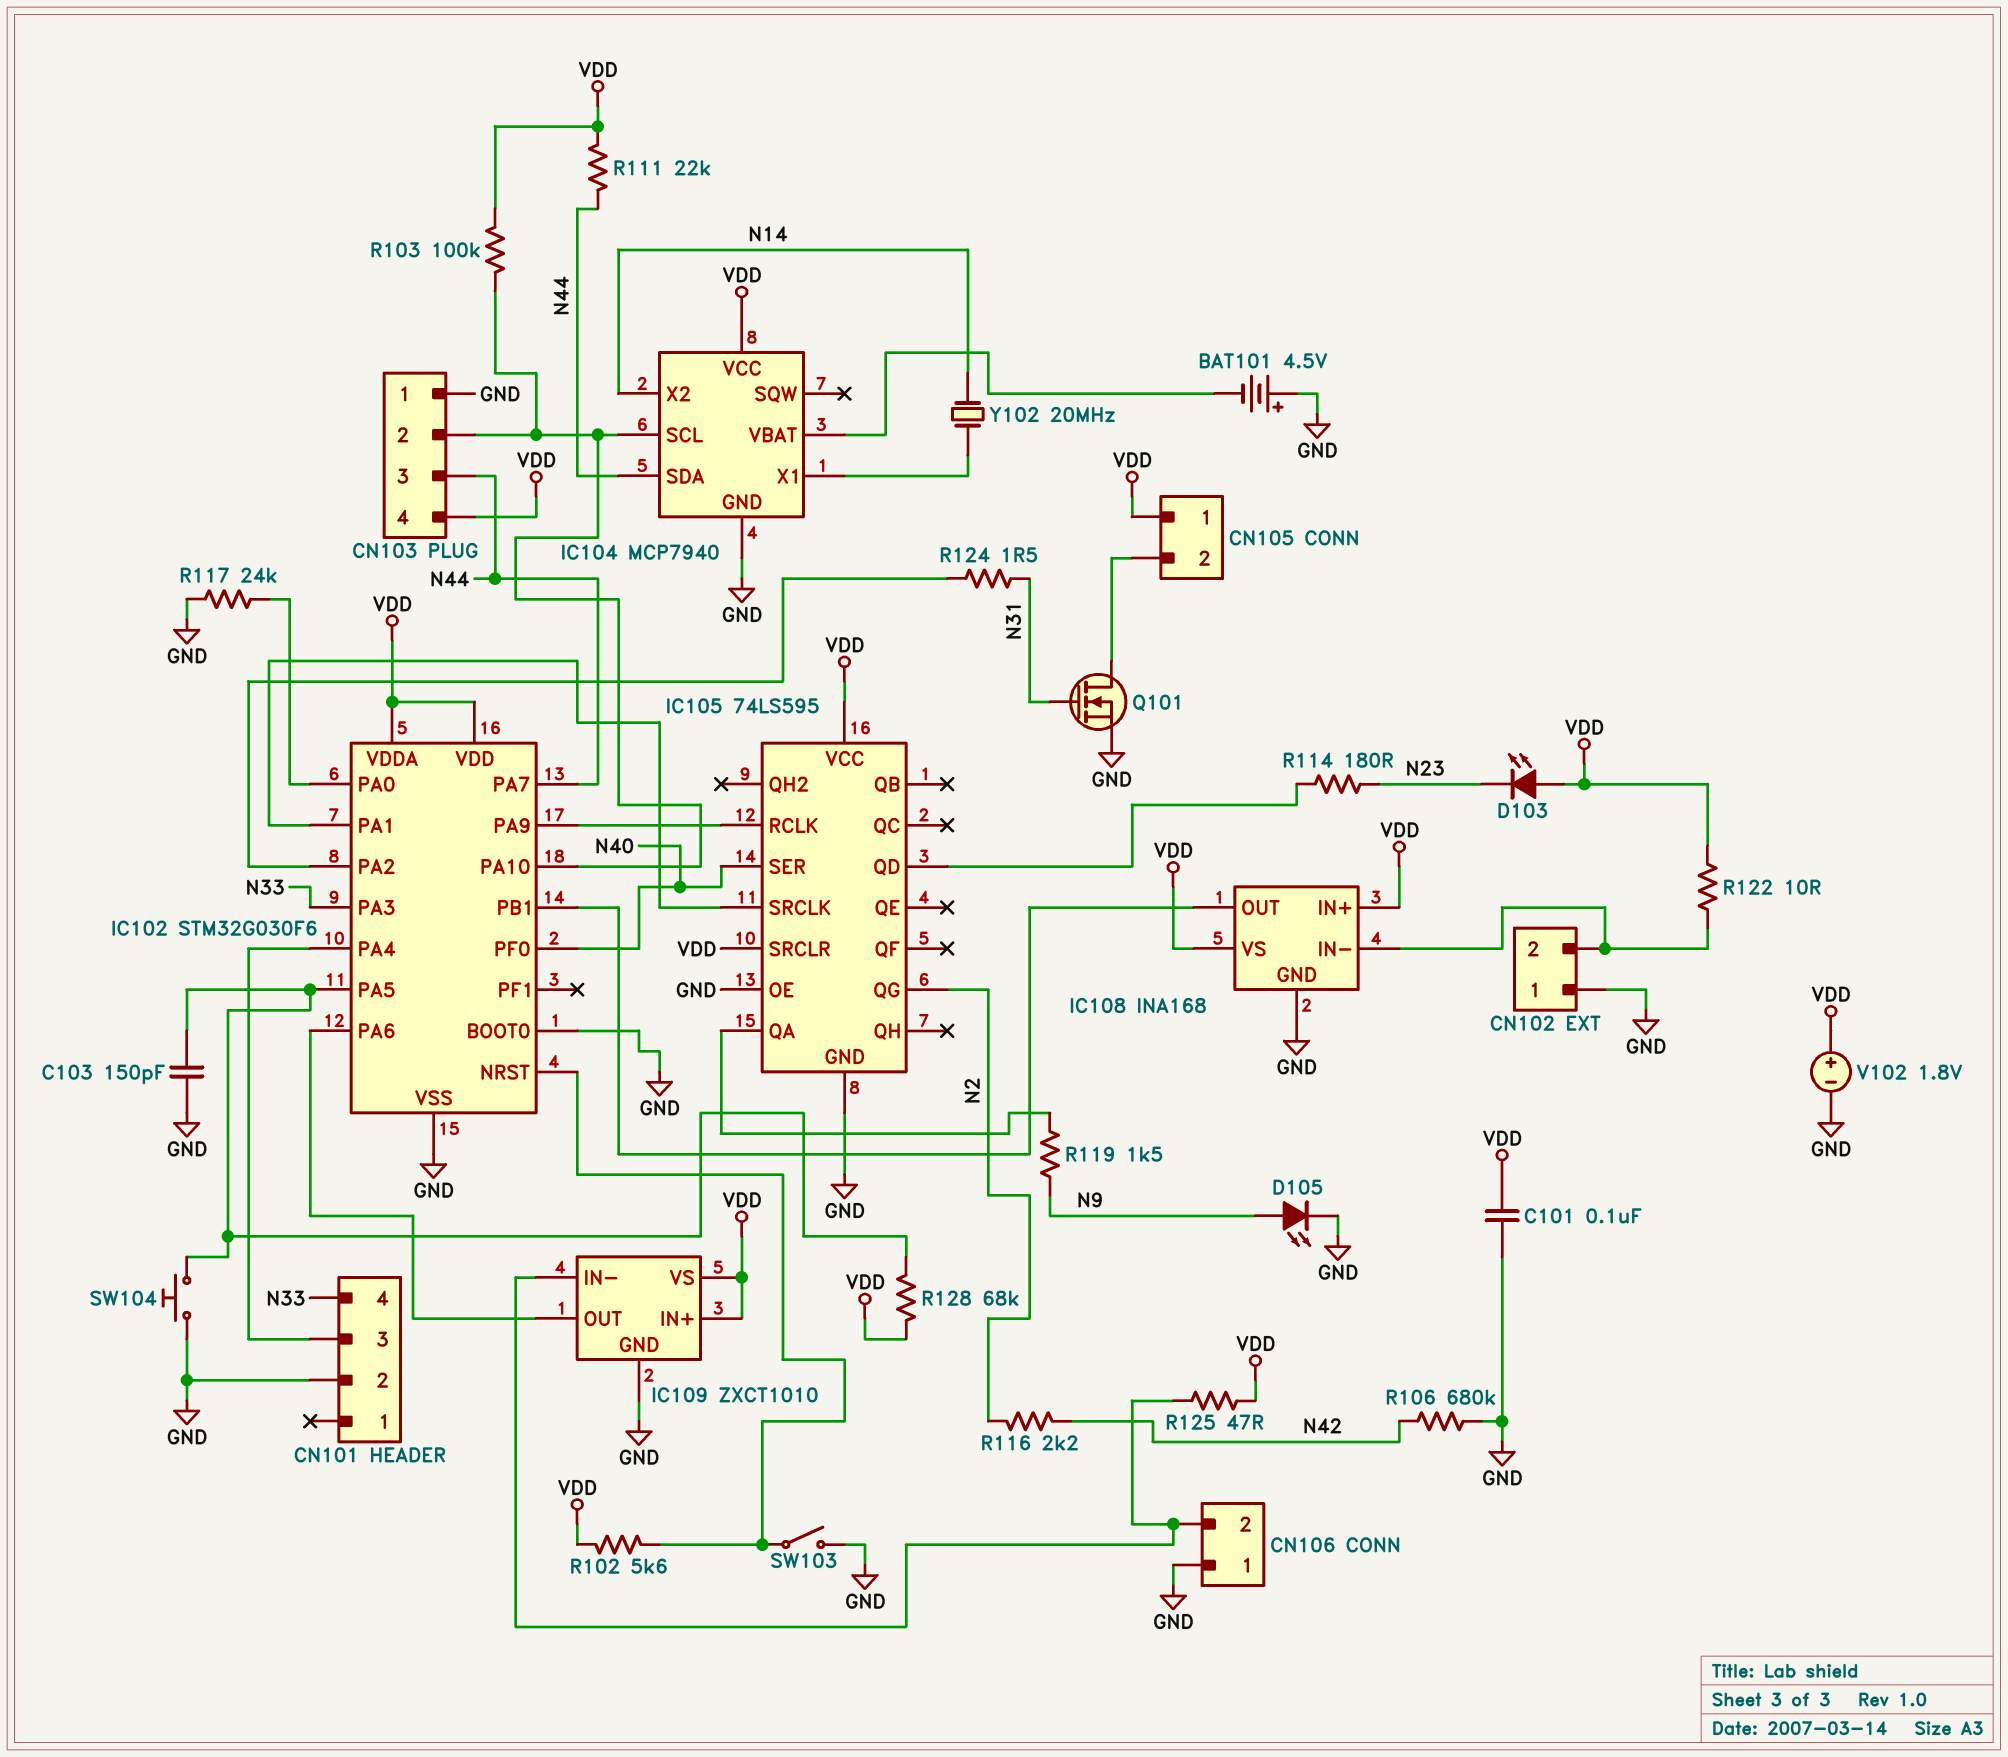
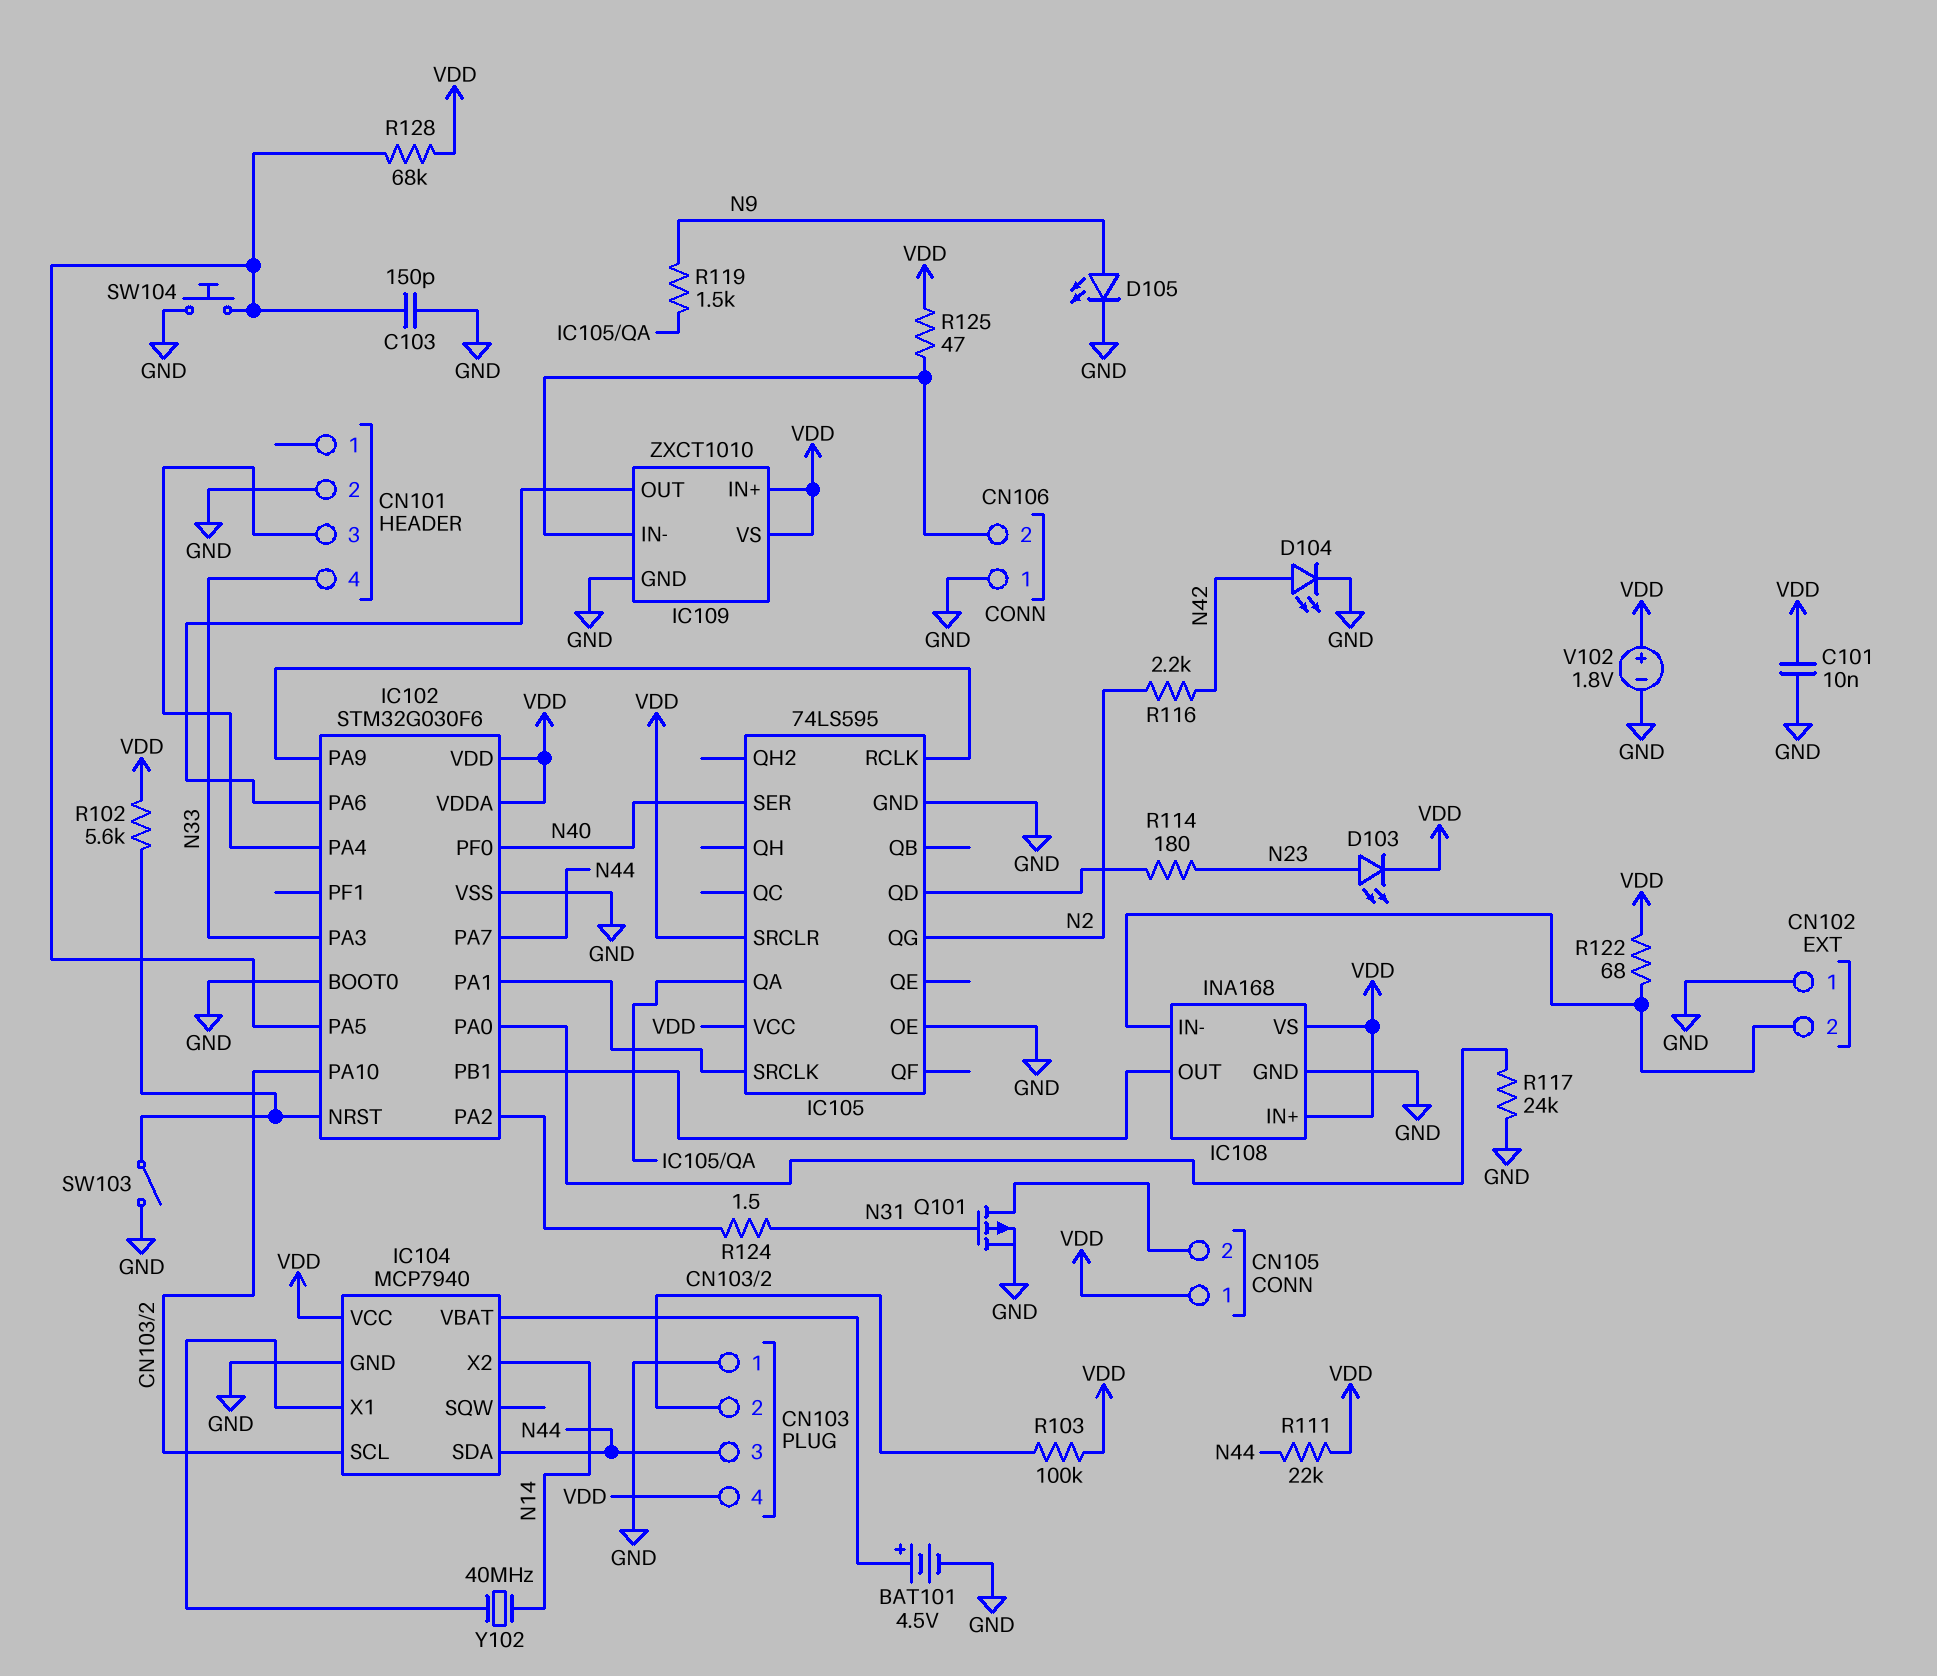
BAT101: 4.5V (plus GND, minus IC104/VBAT) -> 4.5V (plus IC104/VBAT, minus GND)
C101: 100nF (GND, VDD) -> 10nF (GND, VDD)
D103: LED (A VDD, K N23) -> LED (A N23, K VDD)
D104: none -> LED (A N42, K GND)
Q101: NMOS (G N31, D CN105/2, S GND) -> PMOS (G N31, D CN105/2, S GND)
R106: 680k (GND, N42) -> none
R122: 10 (CN102/2, VDD) -> 68 (CN102/2, VDD)
Y102: 20MHz (IC104/X1, N14) -> 40MHz (IC104/X1, N14)

